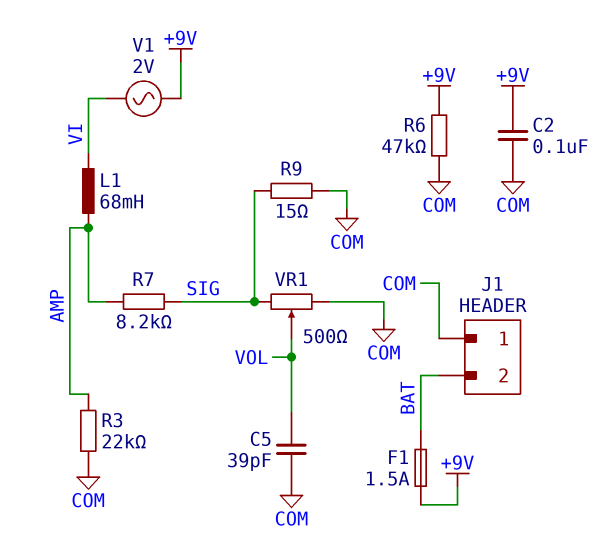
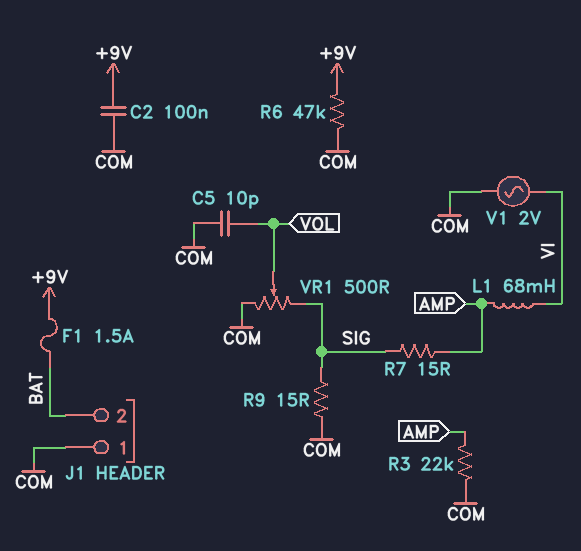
C5: 39pF (COM, VOL) -> 10pF (COM, VOL)
R7: 8.2k (AMP, SIG) -> 15 (AMP, SIG)
V1: AC 2V (+9V, VI) -> AC 2V (COM, VI)

